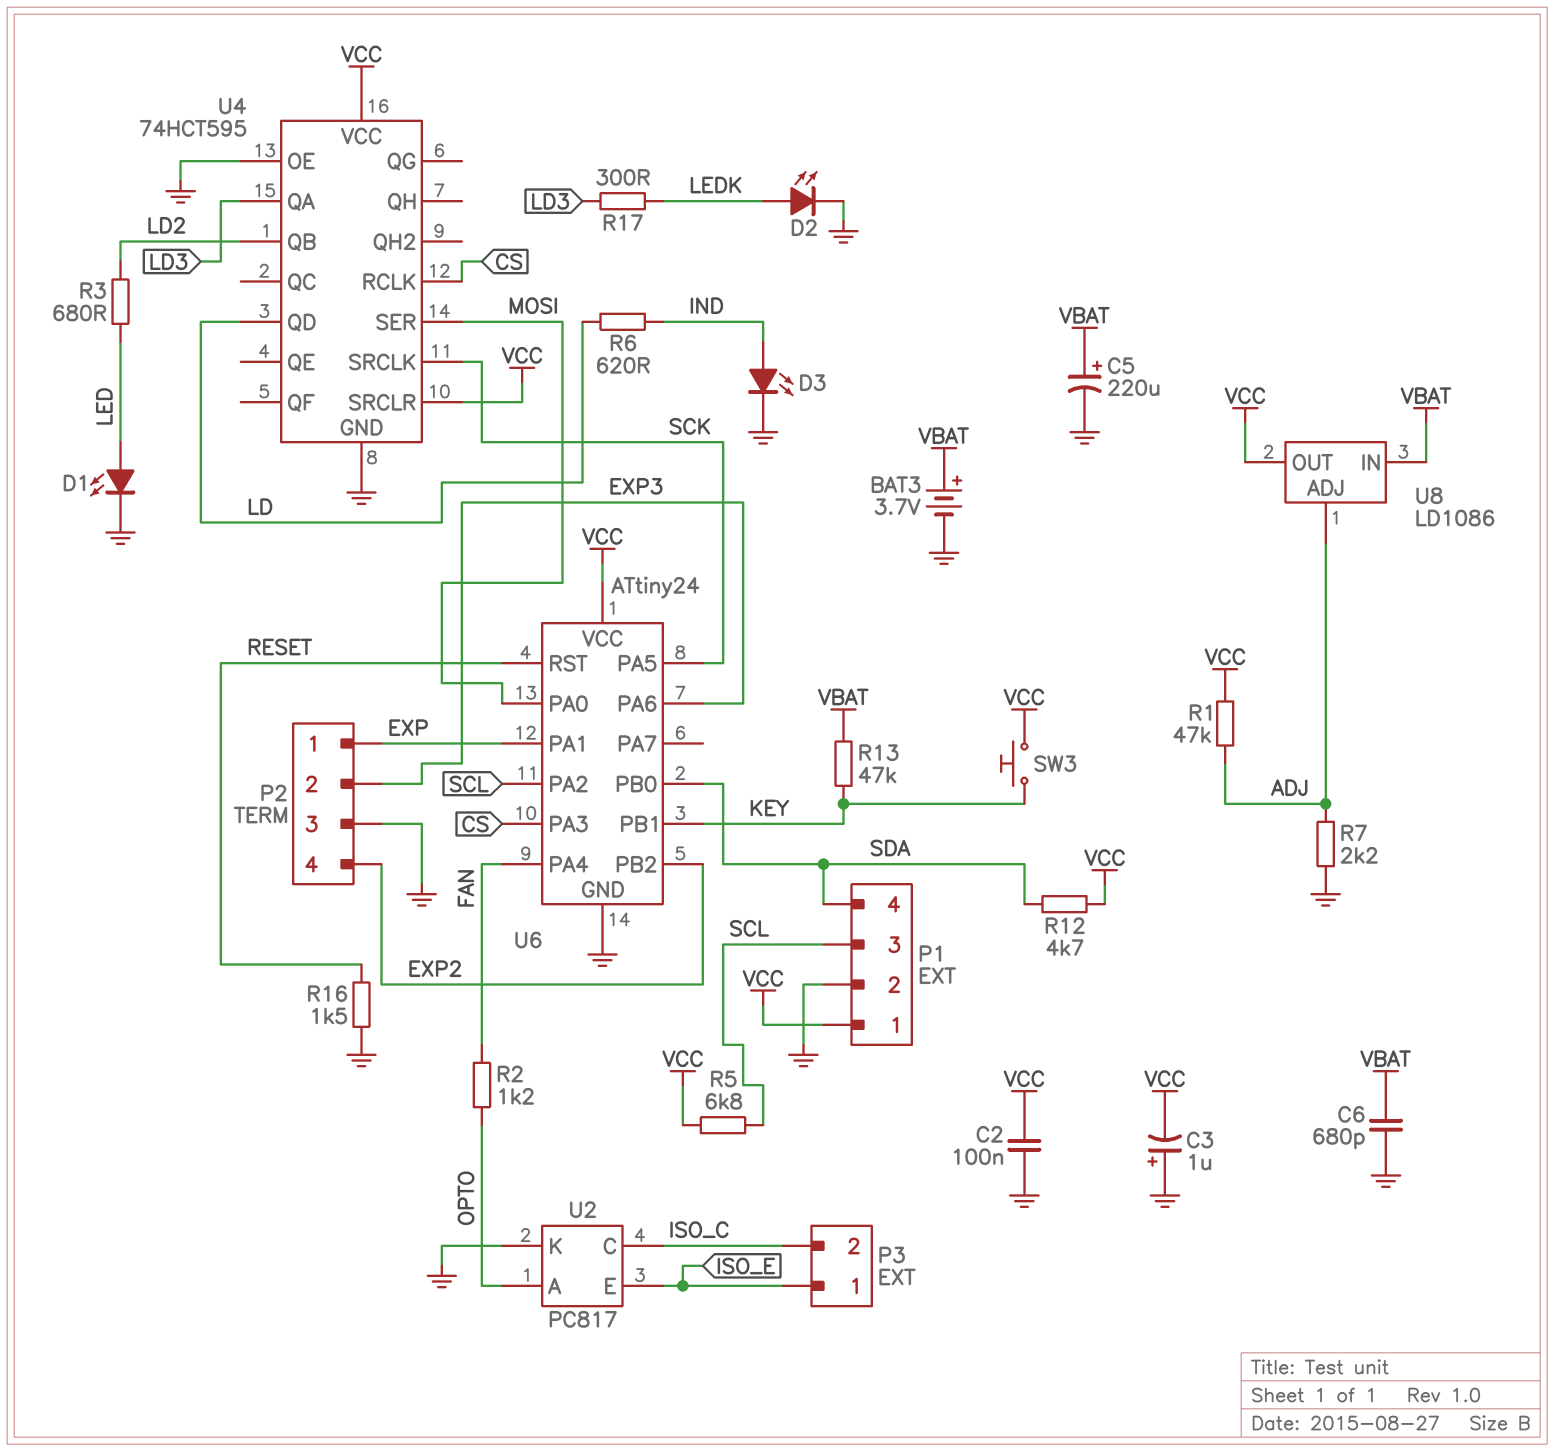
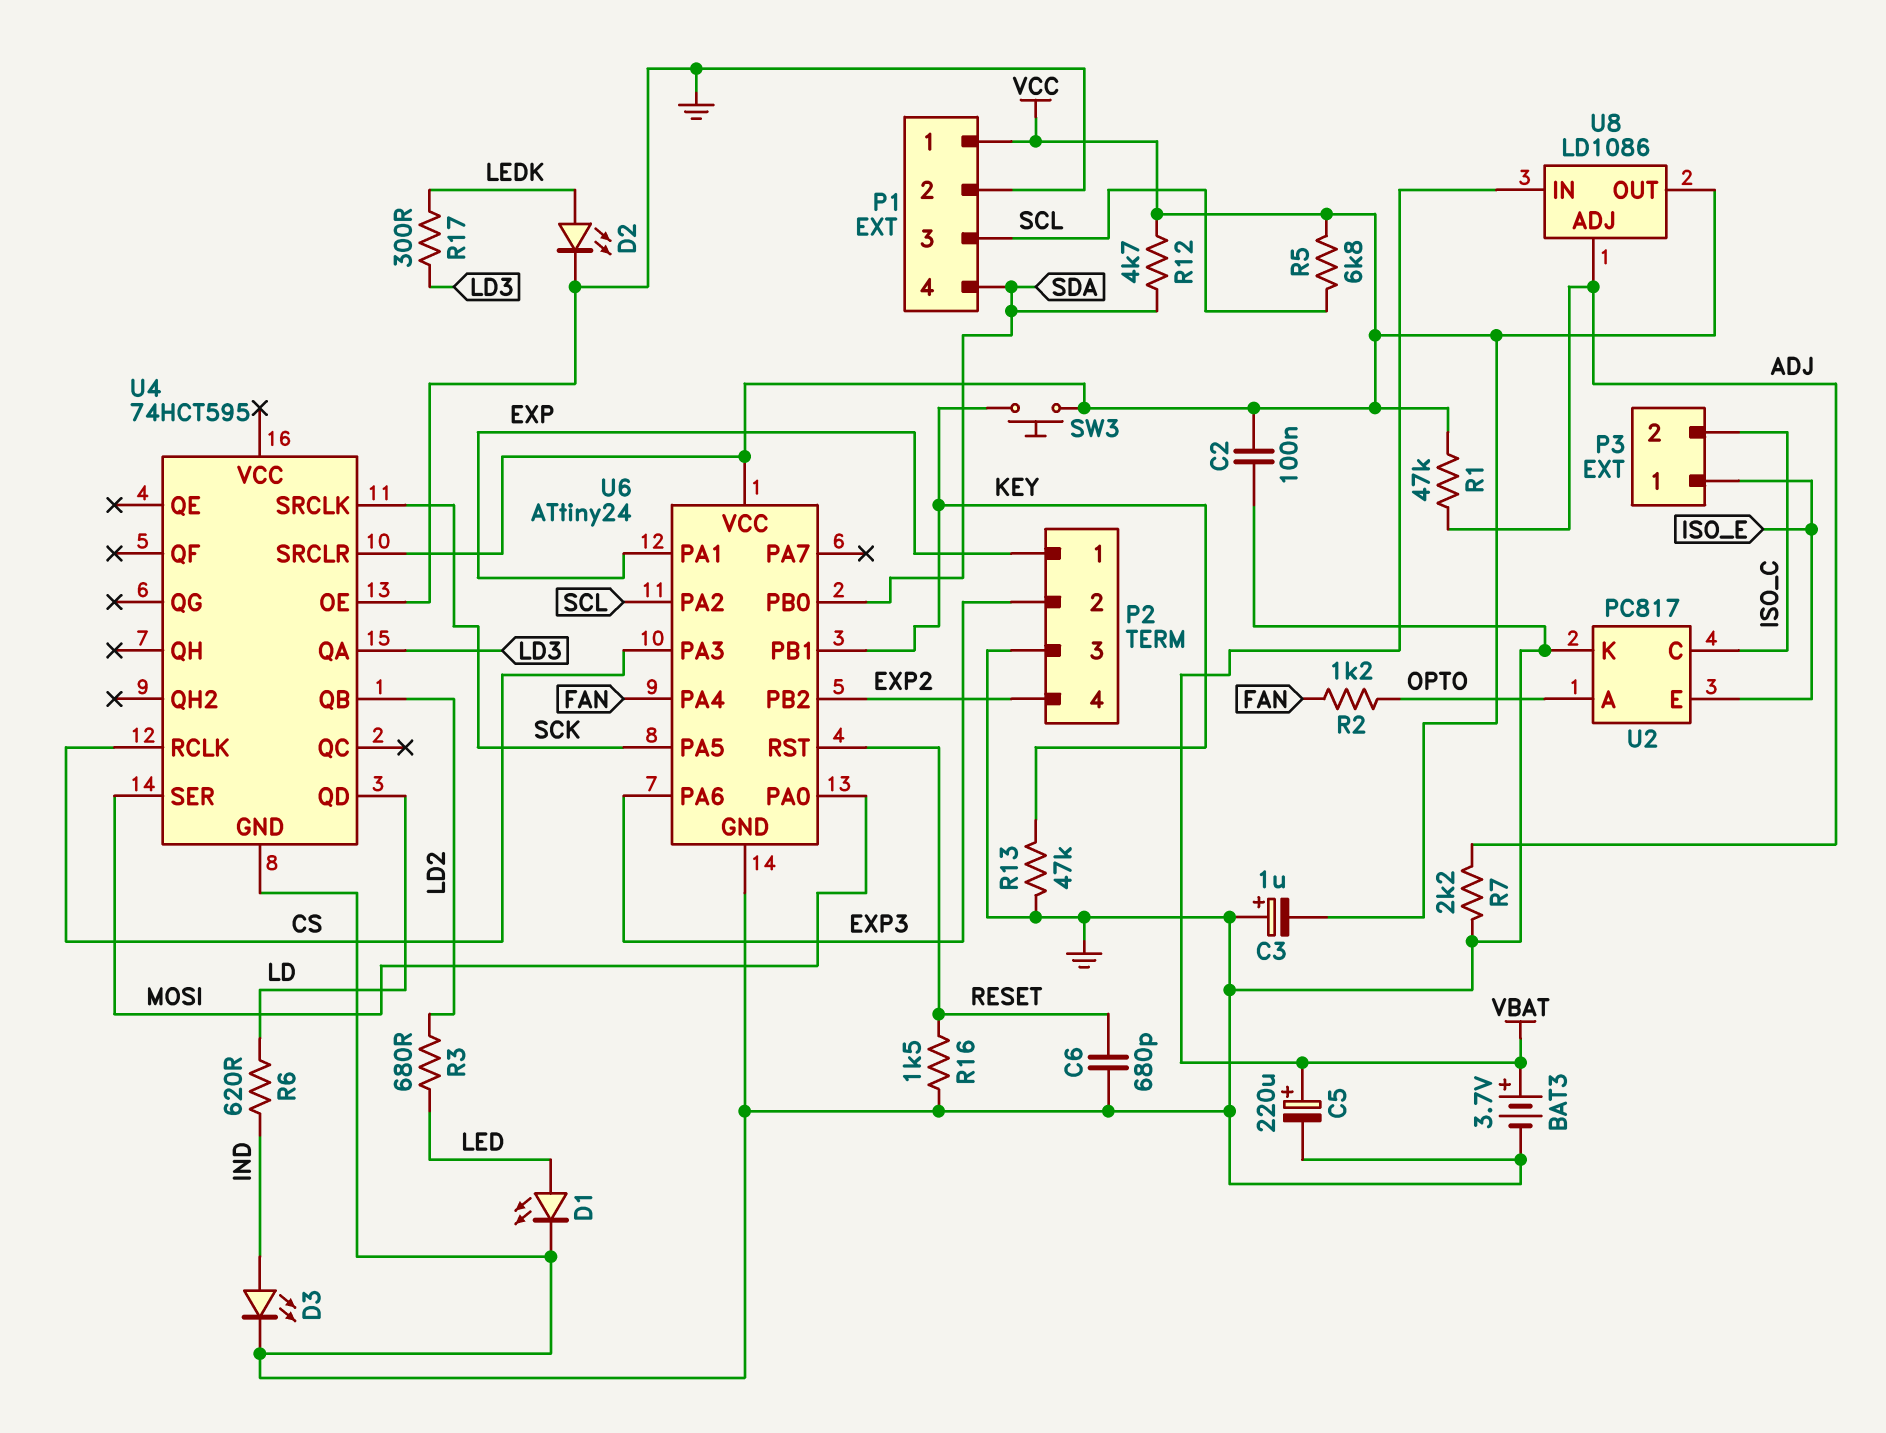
C6: 680pF (GND, VBAT) -> 680pF (GND, RESET)
R13: 47k (KEY, VBAT) -> 47k (GND, KEY)
U4 pin VCC: VCC -> none

